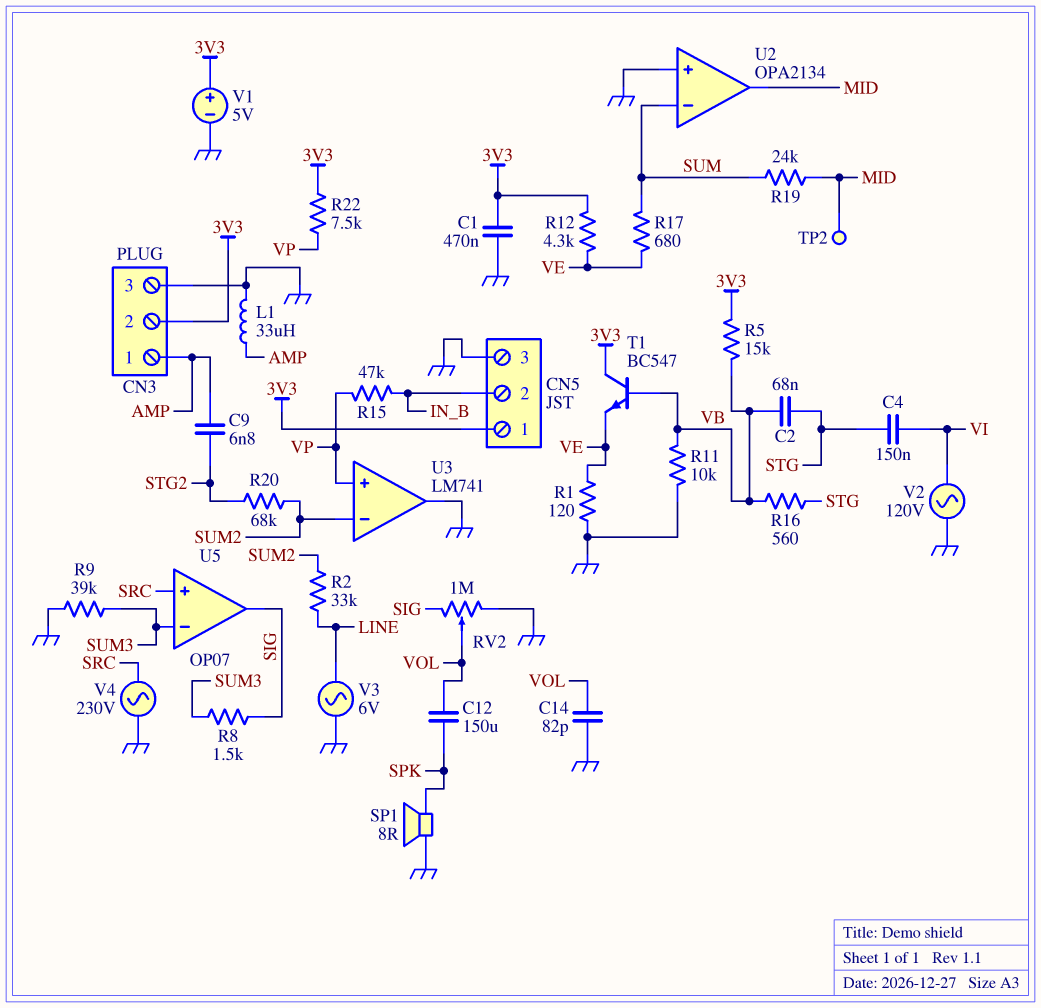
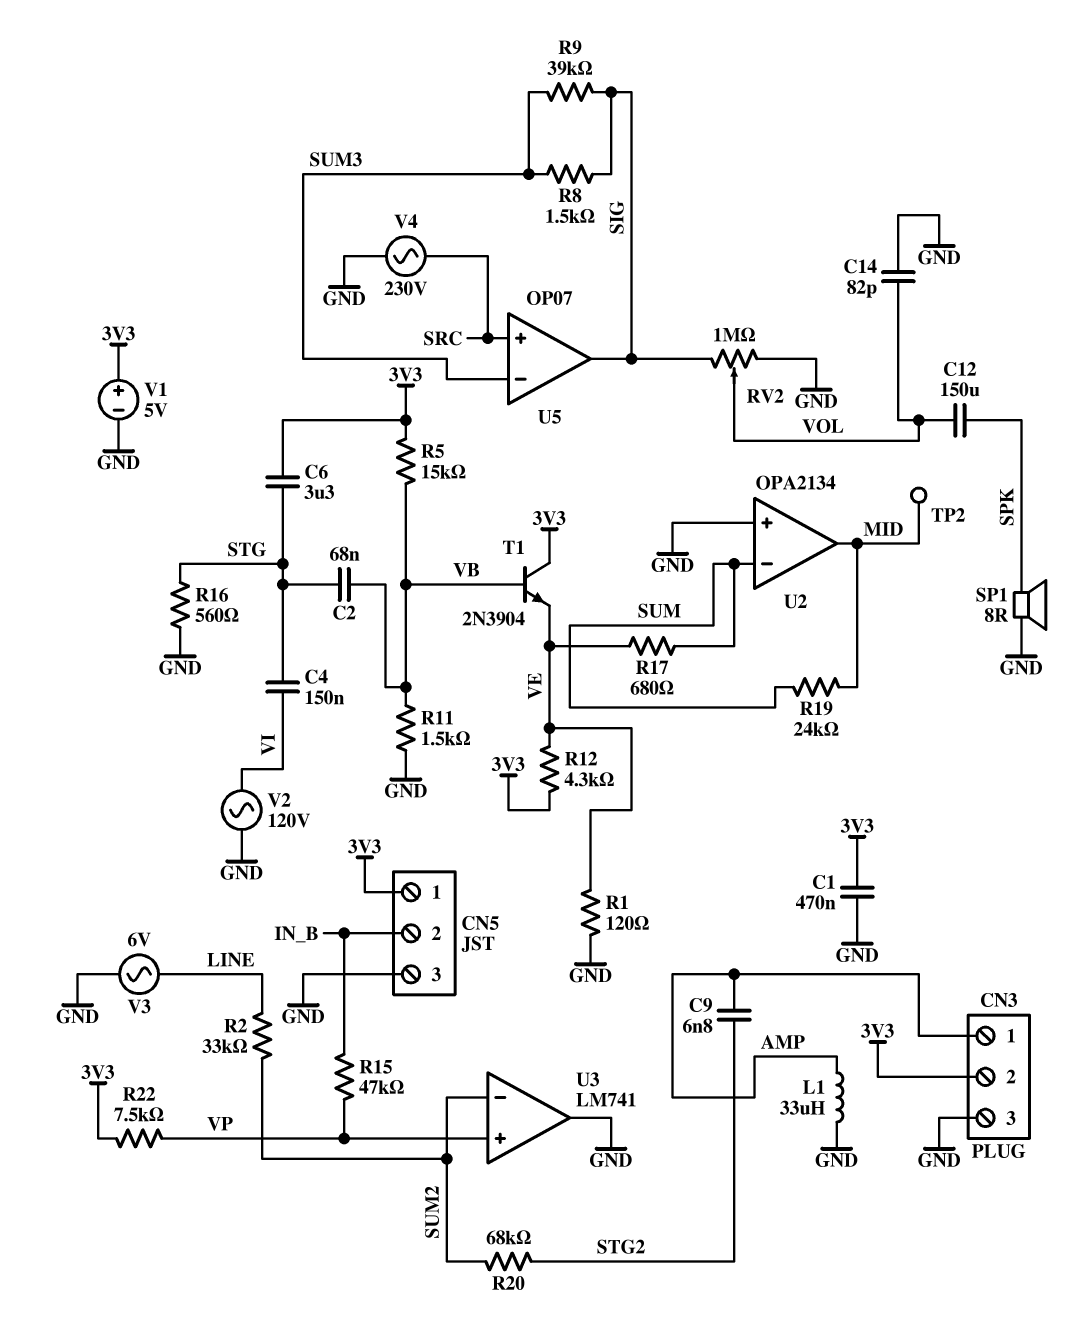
C6: none -> 3.3uF (3V3, STG)
R9: 39k (GND, SUM3) -> 39k (SIG, SUM3)
R11: 10k (GND, VB) -> 1.5k (GND, VB)
R16: 560 (STG, VB) -> 560 (GND, STG)
T1: NPN BC547 (B VB, C 3V3, E VE) -> NPN 2N3904 (B VB, C 3V3, E VE)

